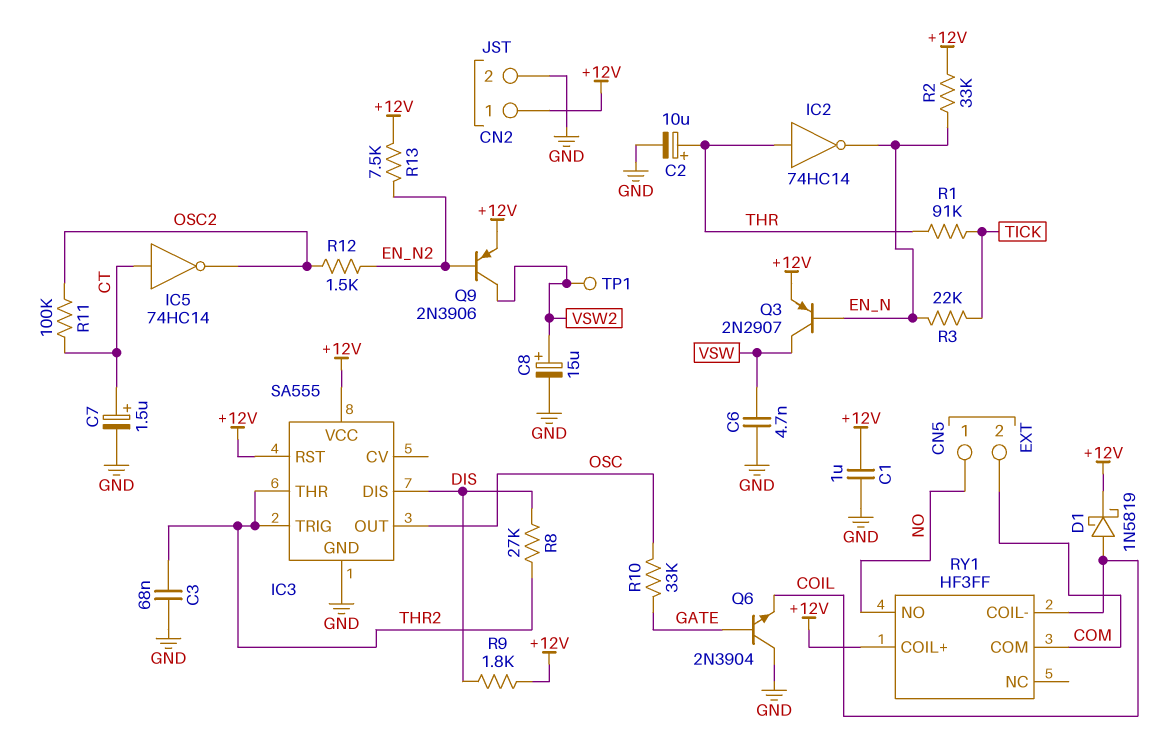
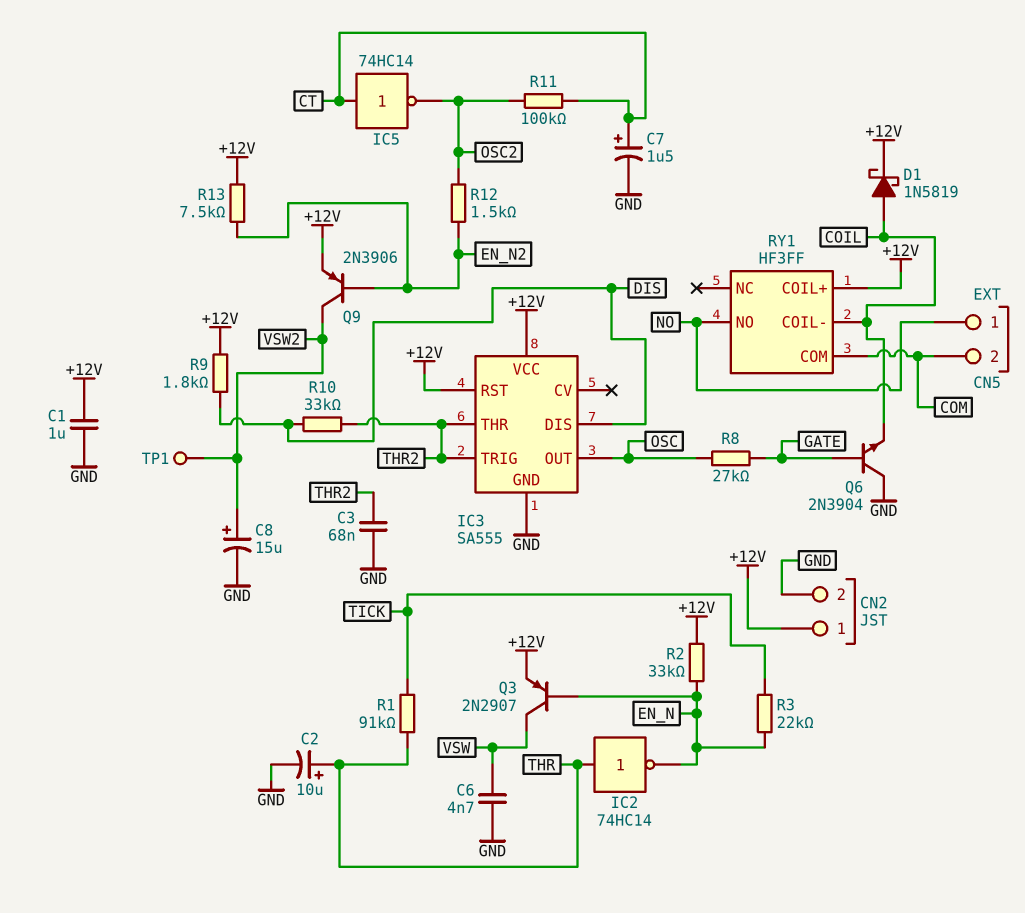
R8: 27k (DIS, THR2) -> 27k (GATE, OSC)
R10: 33k (GATE, OSC) -> 33k (DIS, THR2)

